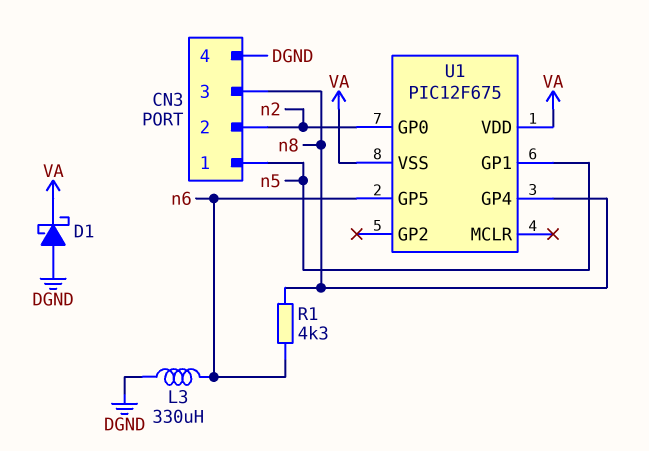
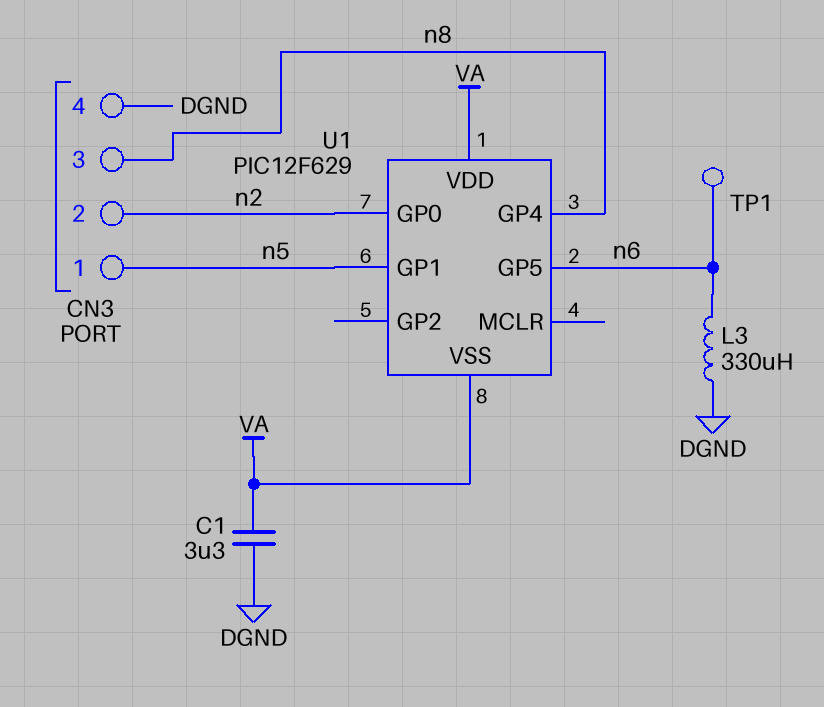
C1: none -> 3.3uF (DGND, VA)
D1: schottky (A DGND, K VA) -> none
R1: 4.3k (n6, n8) -> none
TP1: none -> test point (n6)
U1: PIC12F675 -> PIC12F629

